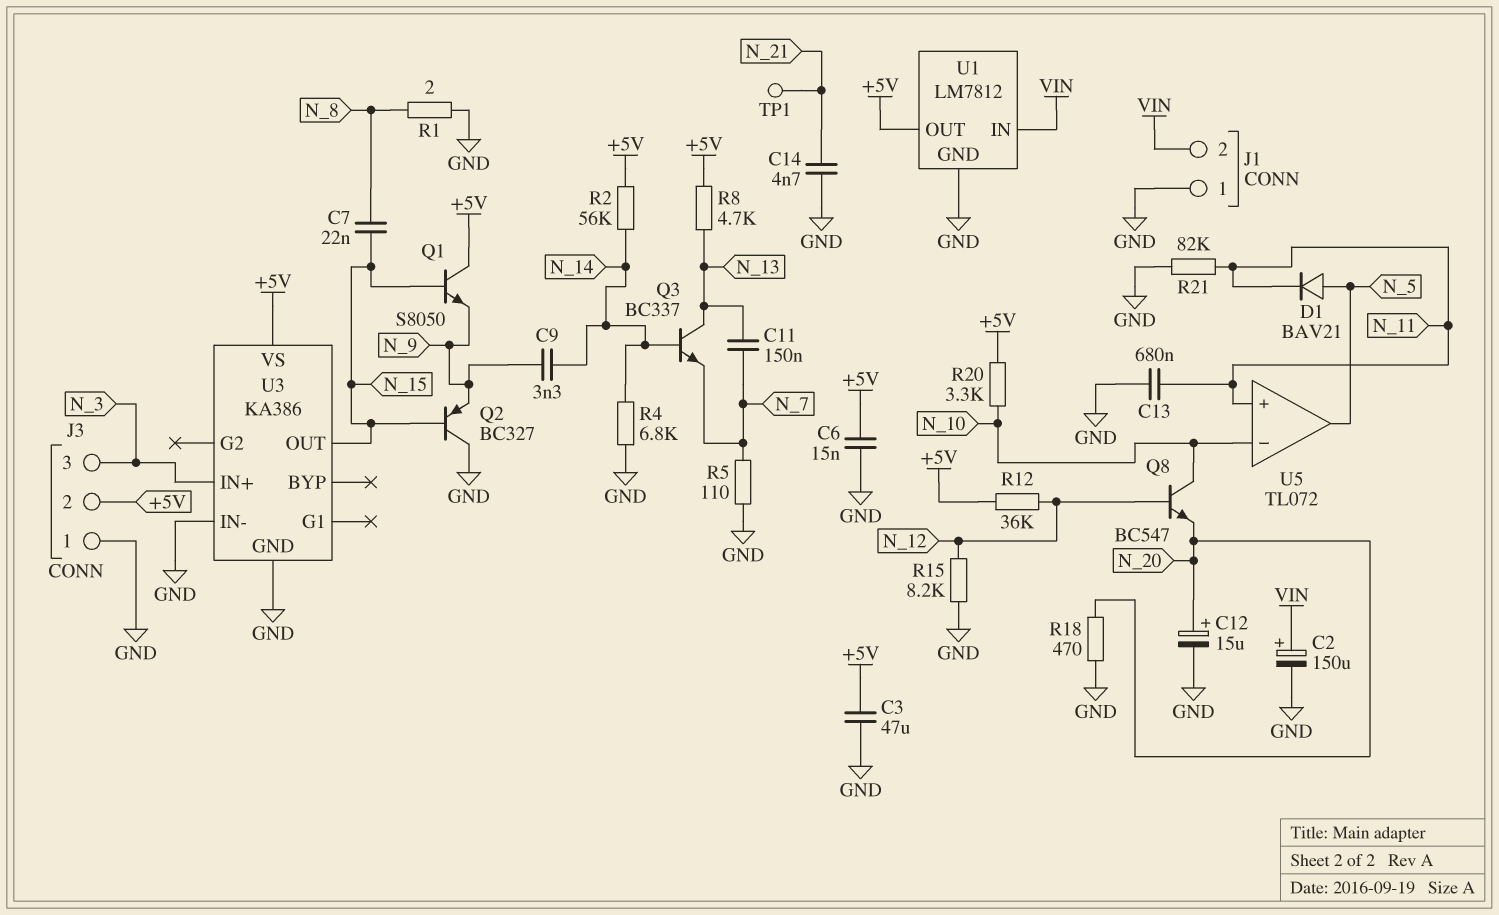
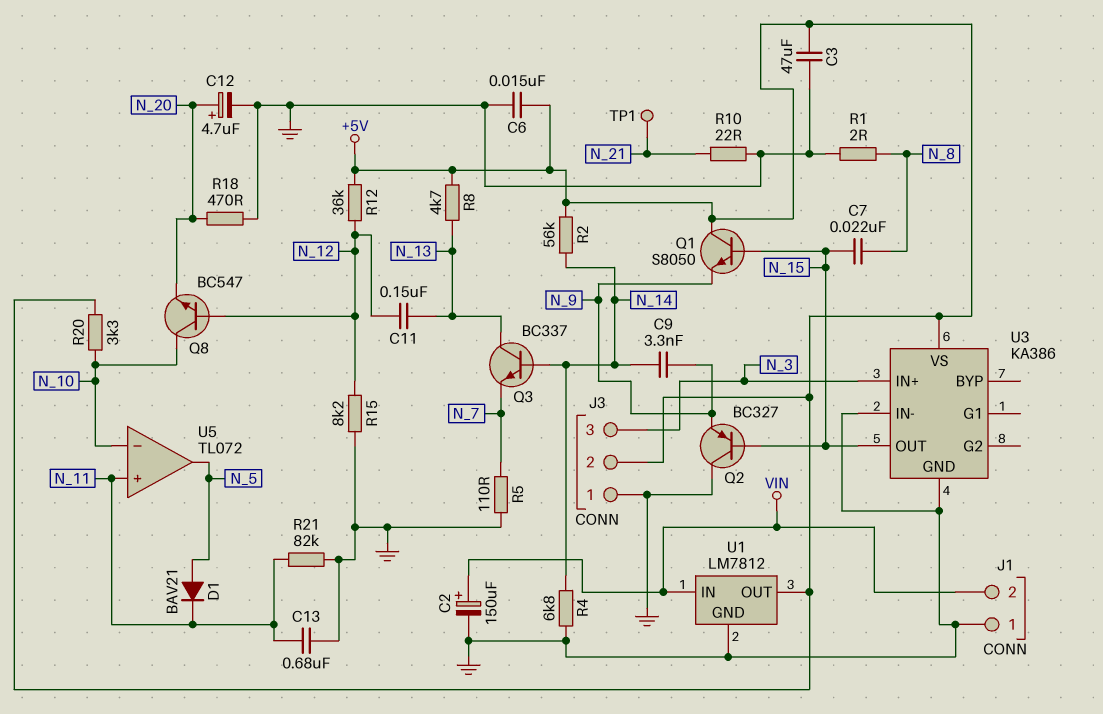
C11: 150nF (N_7, N_13) -> 150nF (N_12, N_13)
C12: 15uF (plus N_20, minus GND) -> 4.7uF (plus N_20, minus GND)
C14: 4.7nF (GND, N_21) -> none
R10: none -> 22 (GND, N_21)

